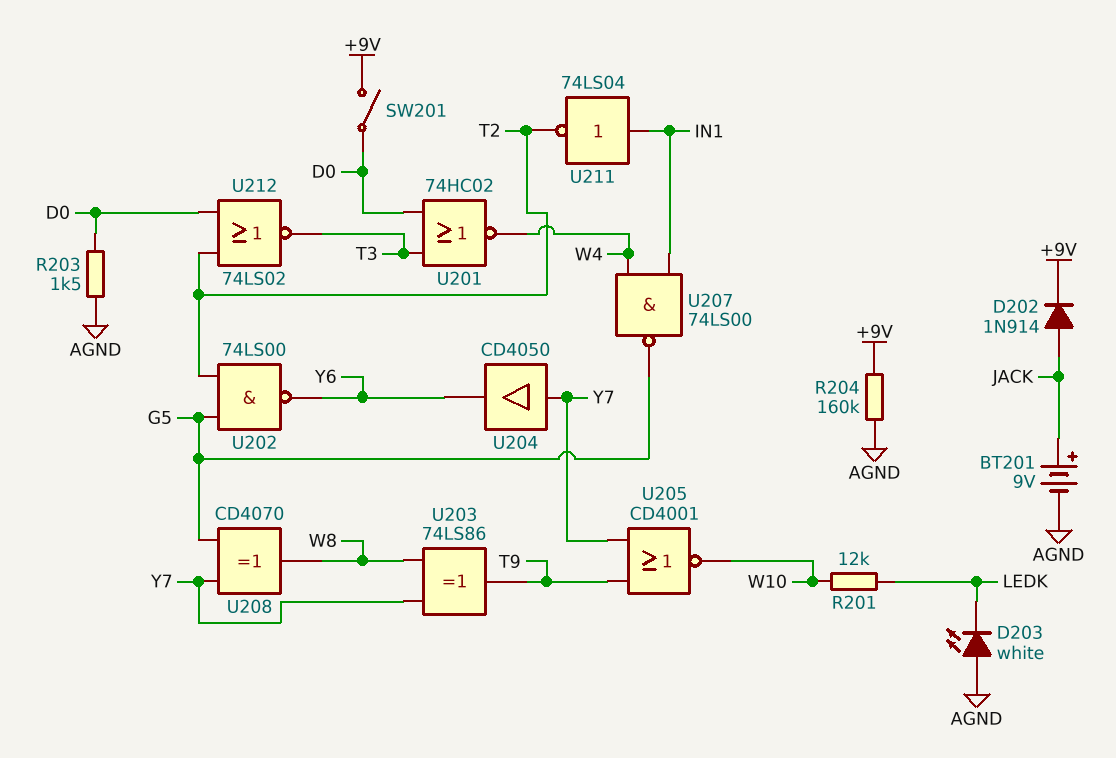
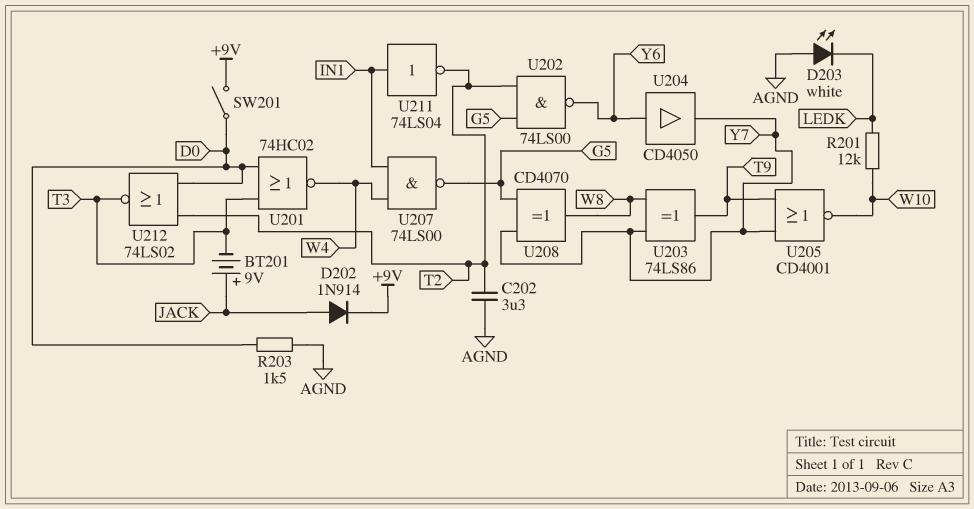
BT201: 9V (plus JACK, minus AGND) -> 9V (plus JACK, minus T3)
C202: none -> 3.3uF (AGND, T2)
R204: 160k (+9V, AGND) -> none
U204: buffer CD4050 (in Y7, out Y6) -> buffer CD4050 (in Y6, out Y7)

